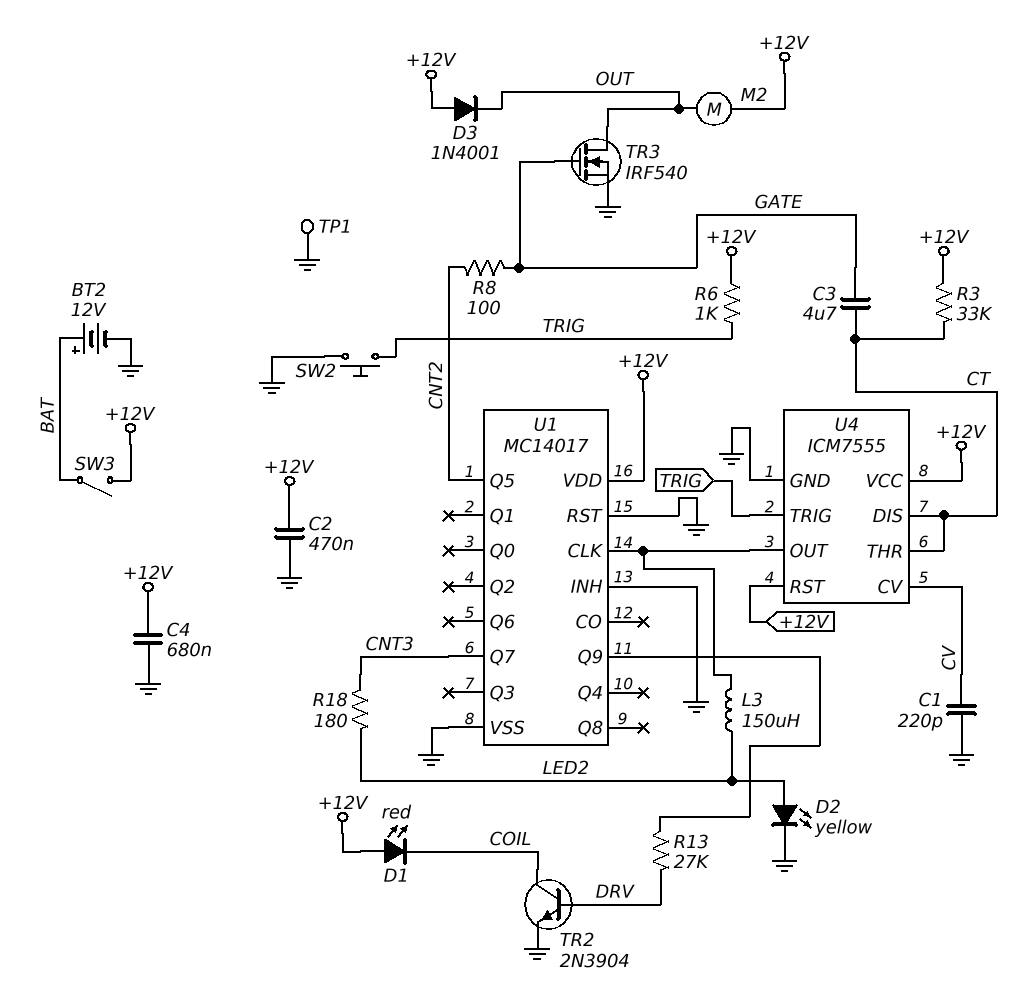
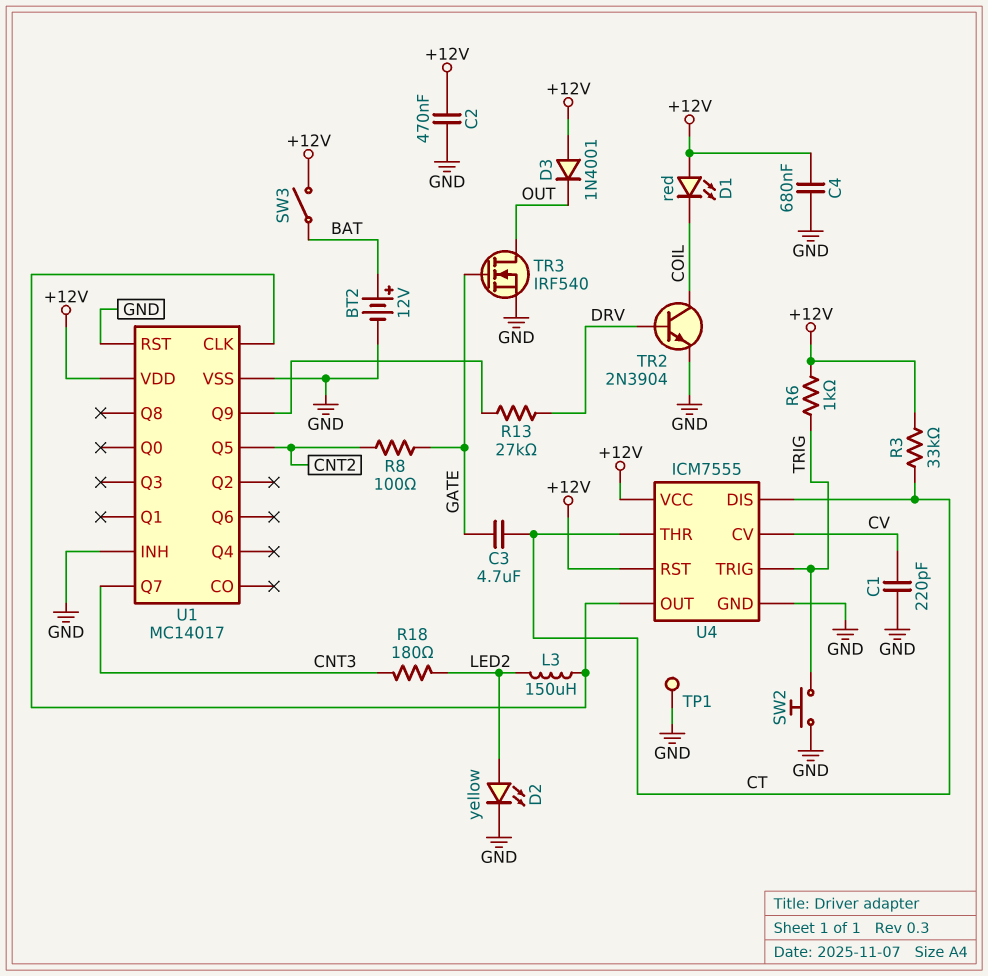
M2: motor (+12V, OUT) -> none

